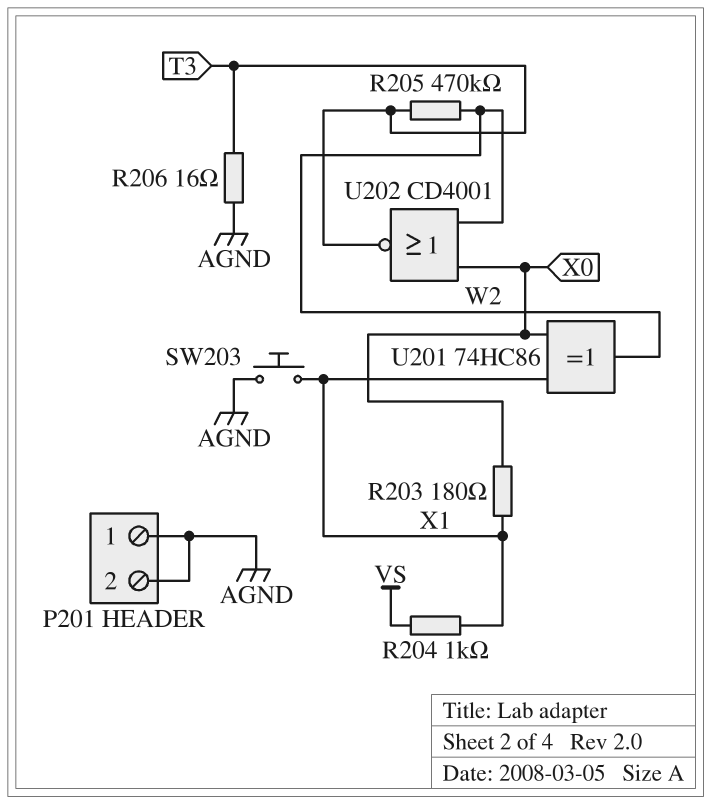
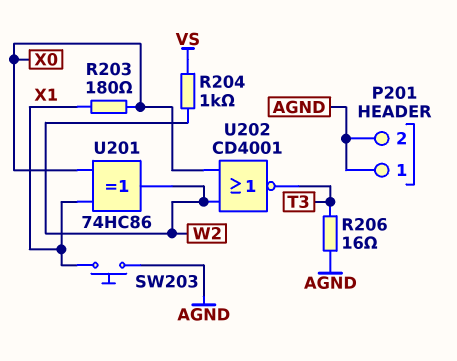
R204: 1k (VS, X1) -> 1k (VS, W2)
R205: 470k (T3, W2) -> none

